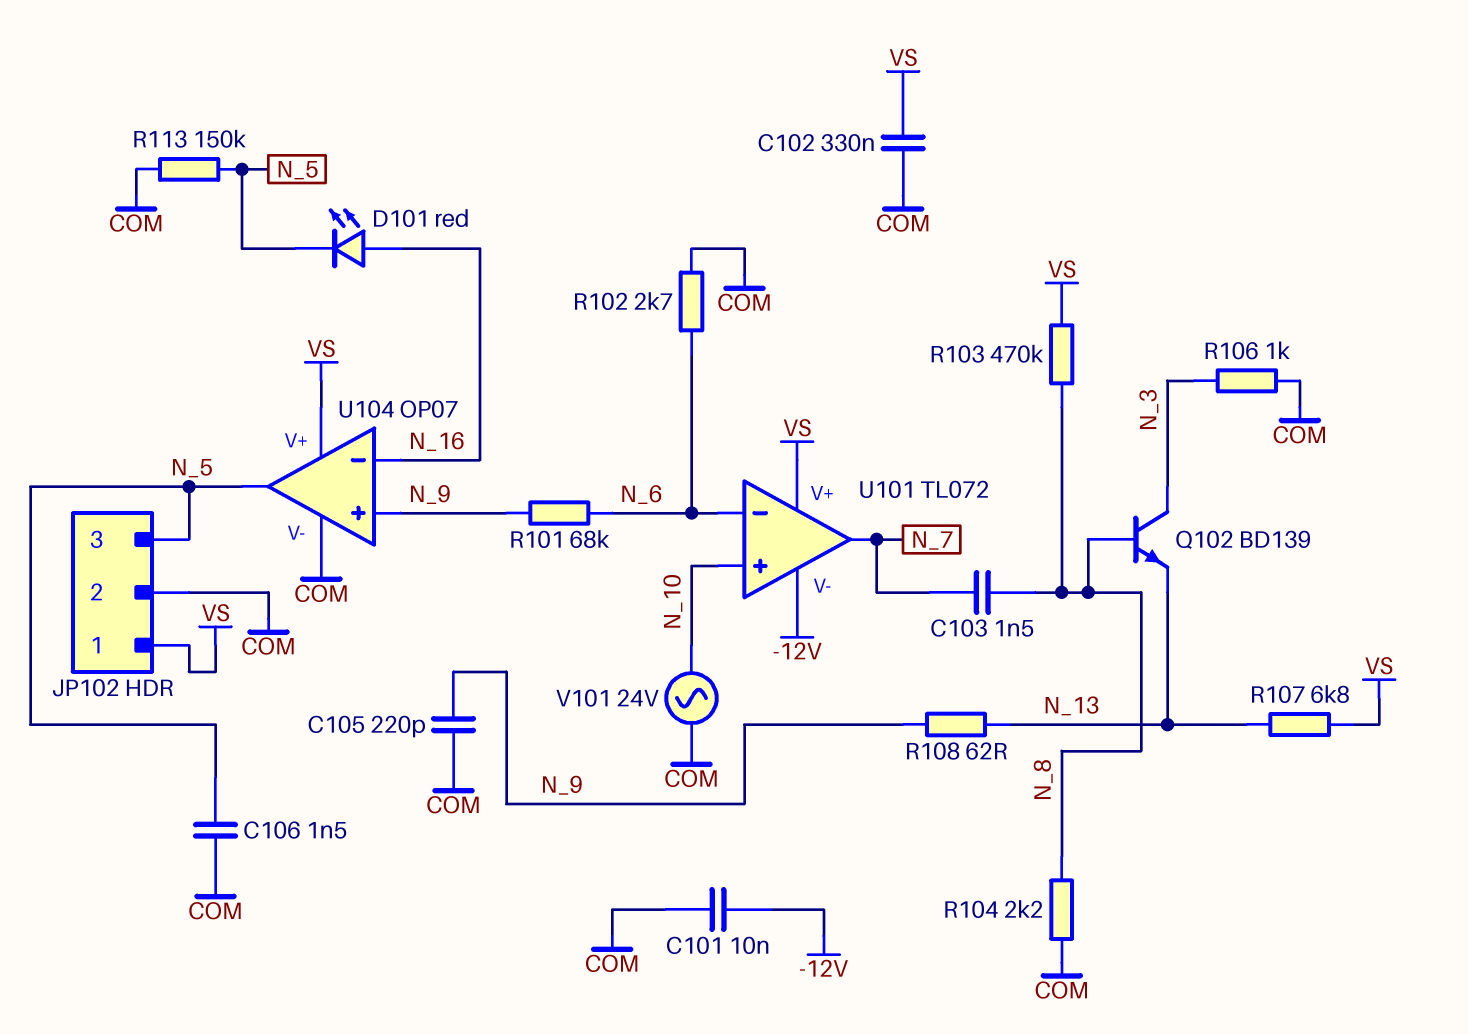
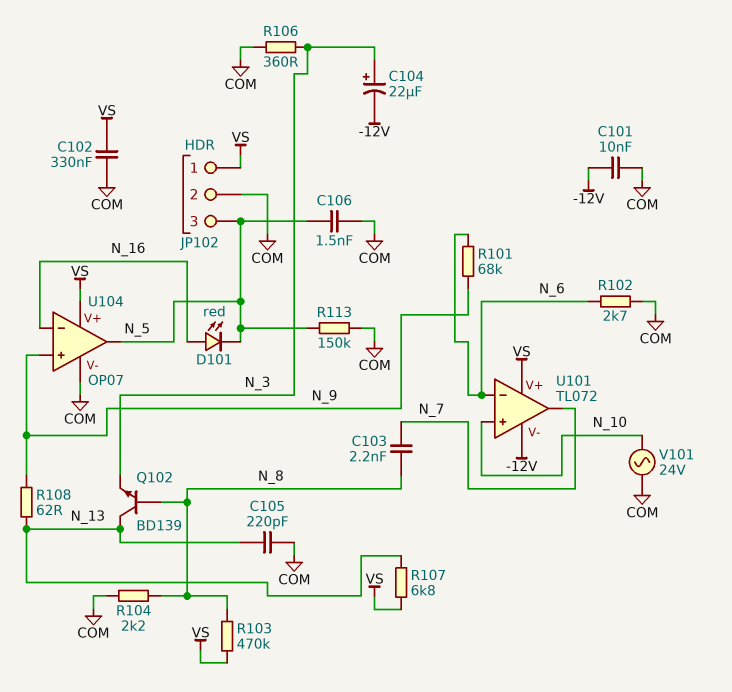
C103: 1.5nF (N_7, N_8) -> 2.2nF (N_7, N_8)
C104: none -> 22uF (plus N_3, minus -12V)
C105: 220pF (COM, N_9) -> 220pF (COM, N_13)
Q102: NPN BD139 (B N_8, C N_3, E N_13) -> NPN BD139 (B N_8, C N_13, E N_3)
R106: 1k (COM, N_3) -> 360 (COM, N_3)

